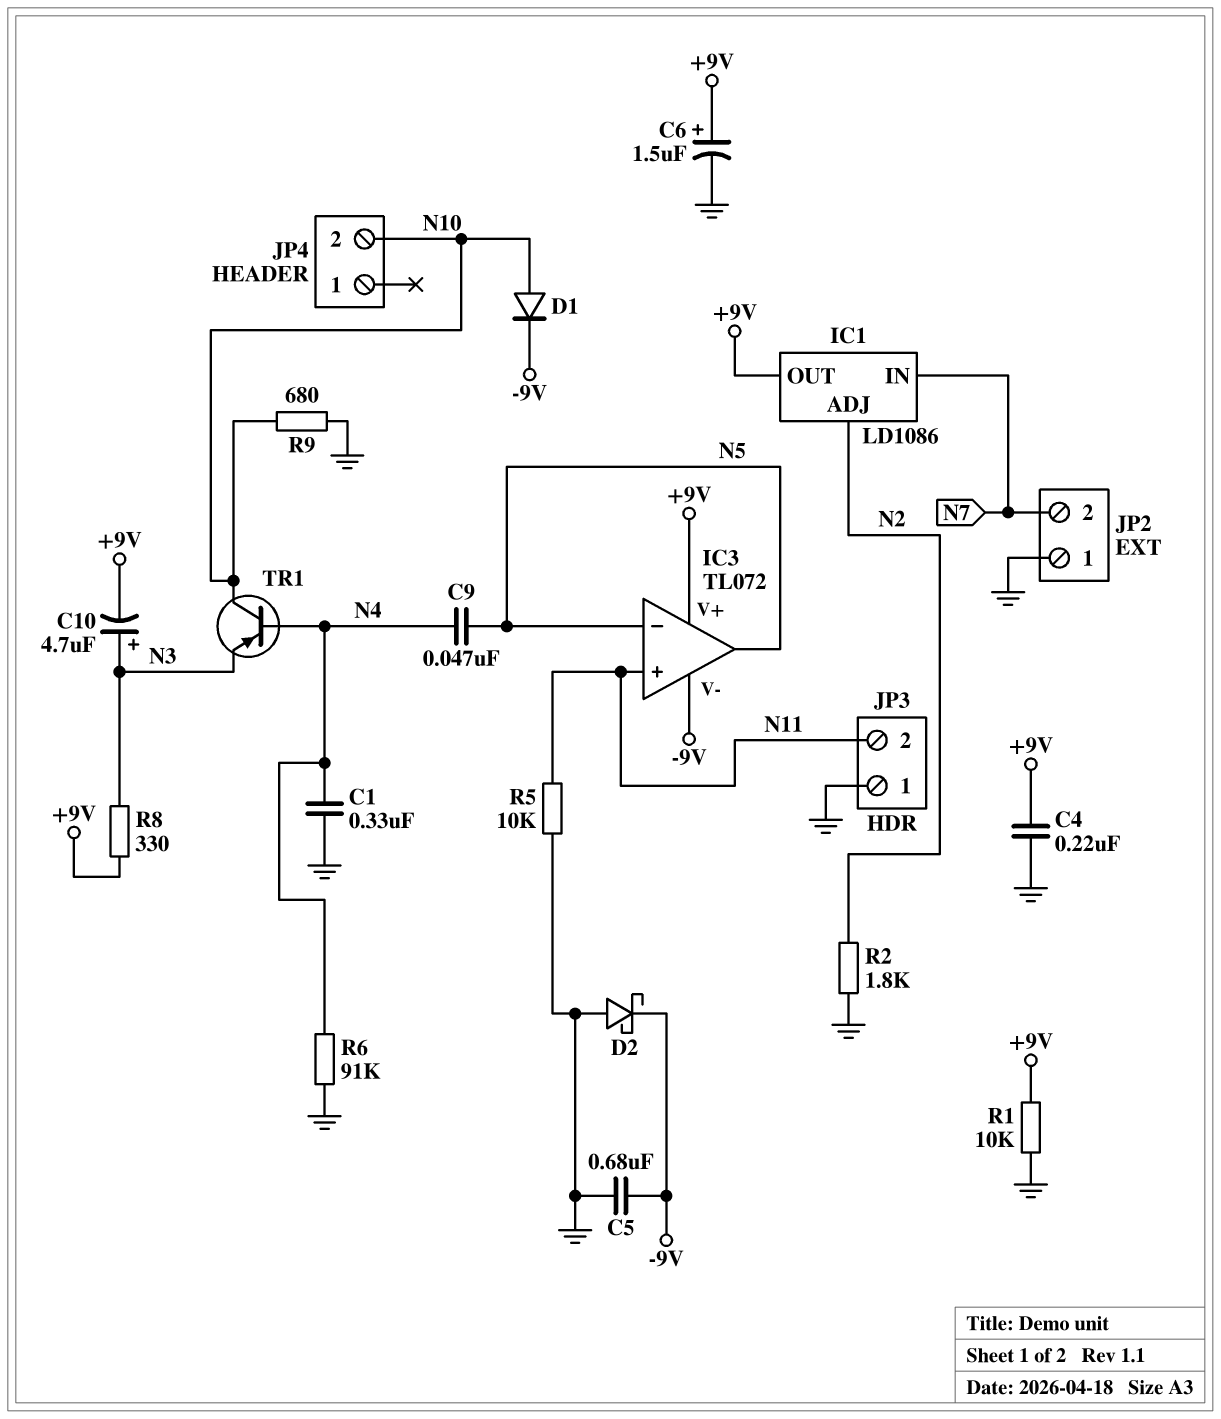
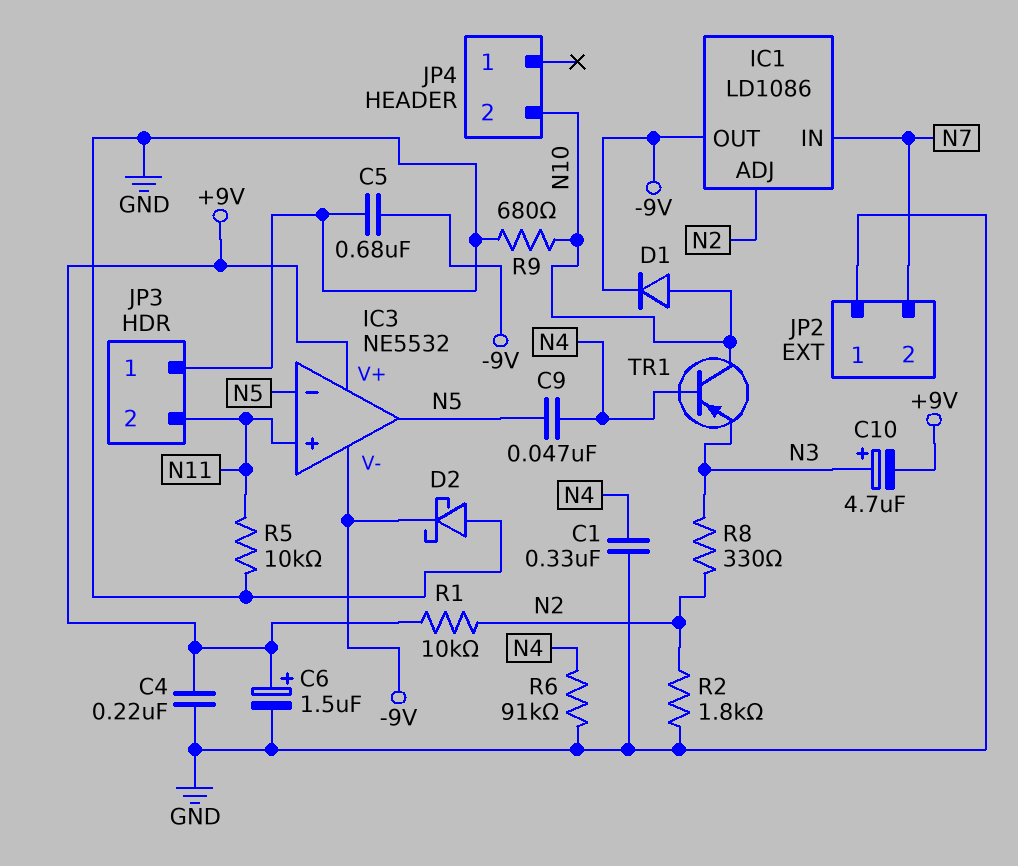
IC1 pin OUT: +9V -> -9V
IC3: TL072 -> NE5532
R1: 10k (+9V, GND) -> 10k (+9V, N2)
R8: 330 (+9V, N3) -> 330 (N2, N3)

